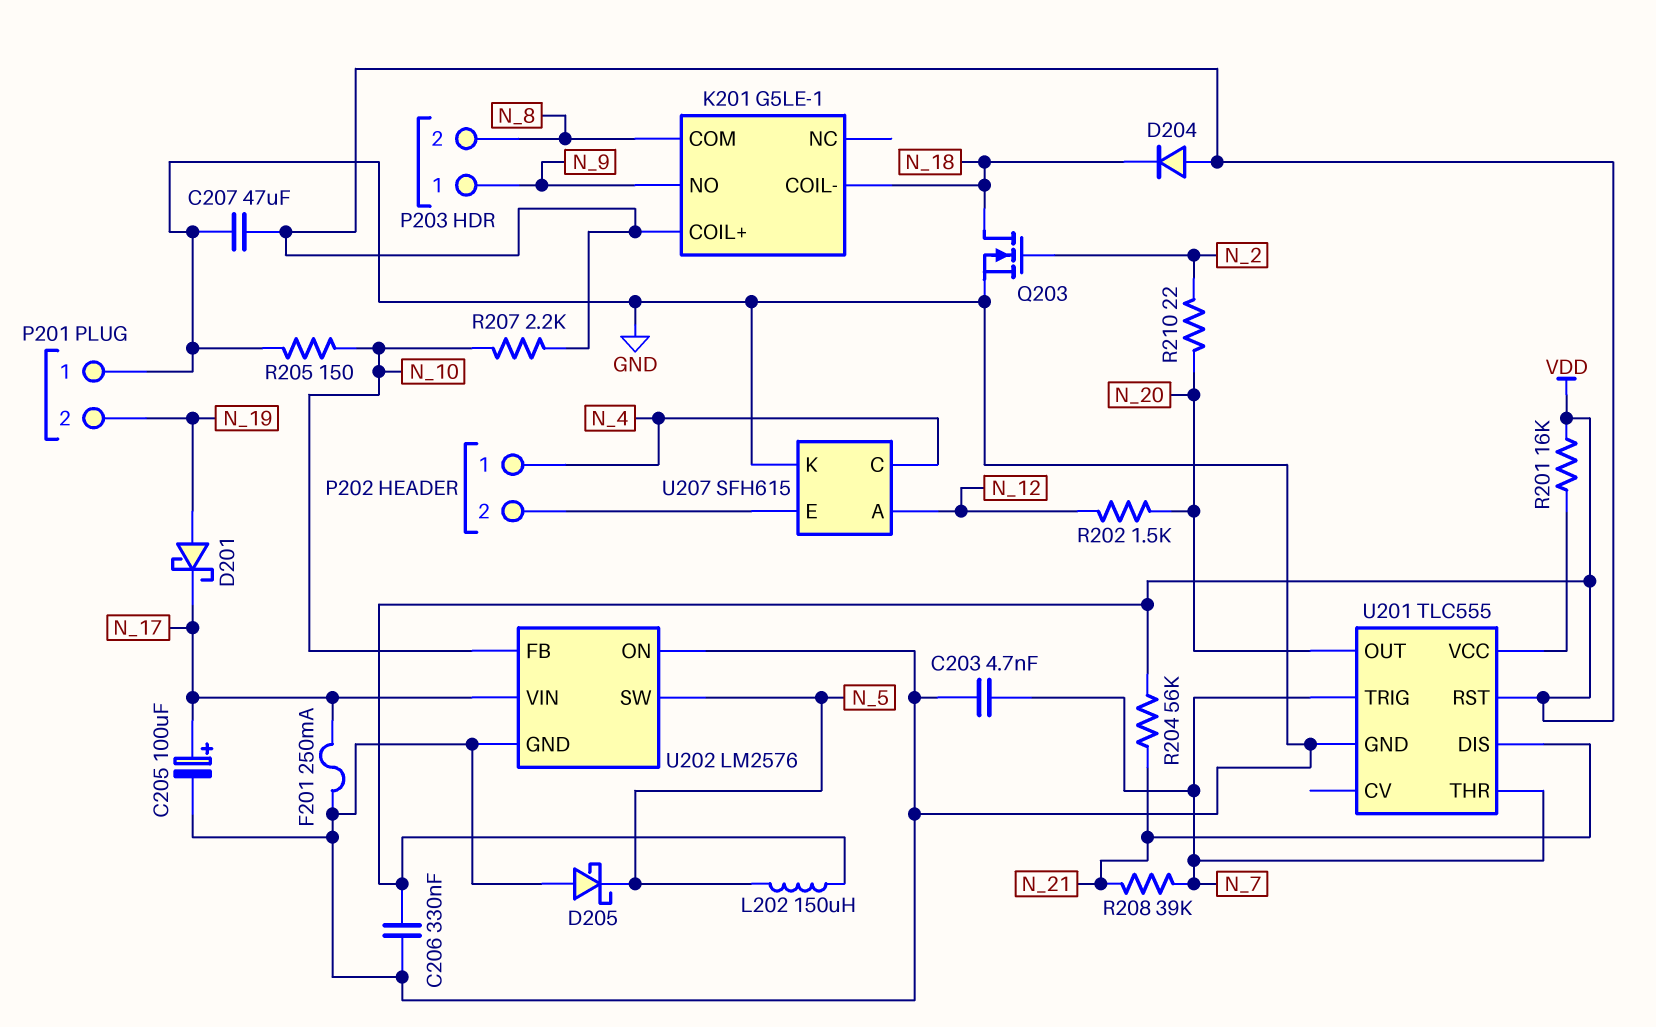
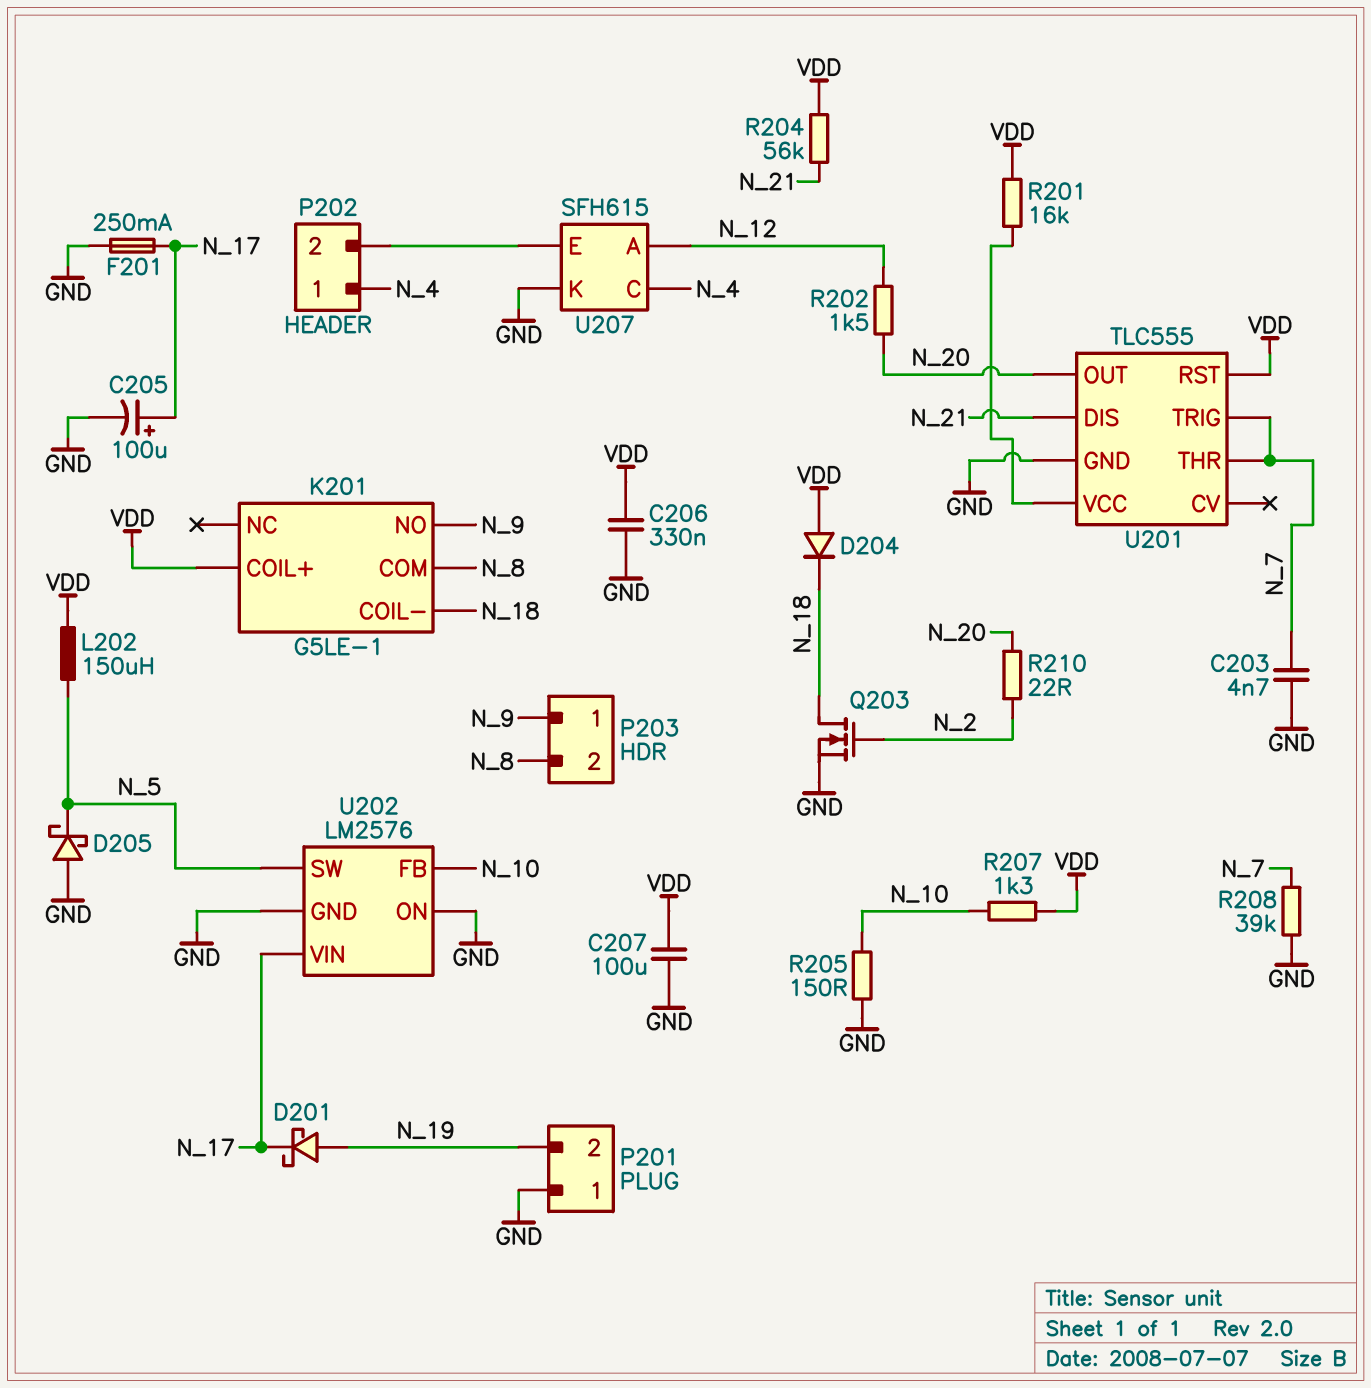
C207: 47uF (GND, VDD) -> 100uF (GND, VDD)
R207: 2.2k (N_10, VDD) -> 1.3k (N_10, VDD)
R208: 39k (N_7, N_21) -> 39k (GND, N_7)

